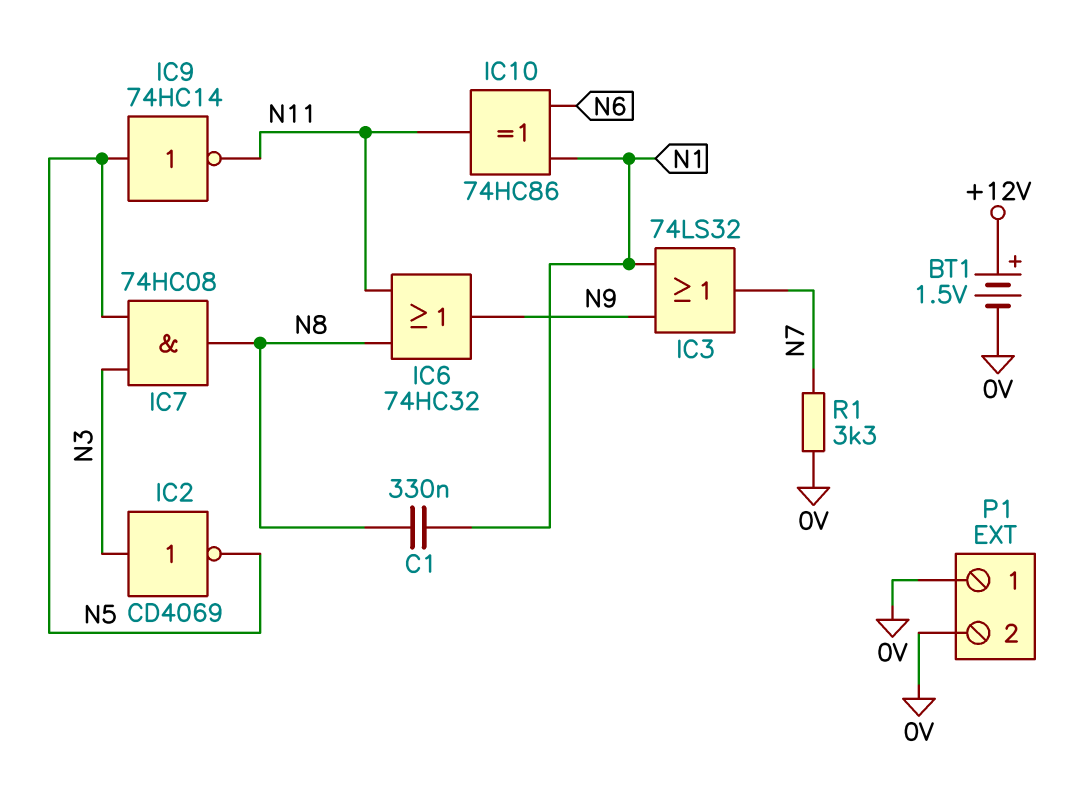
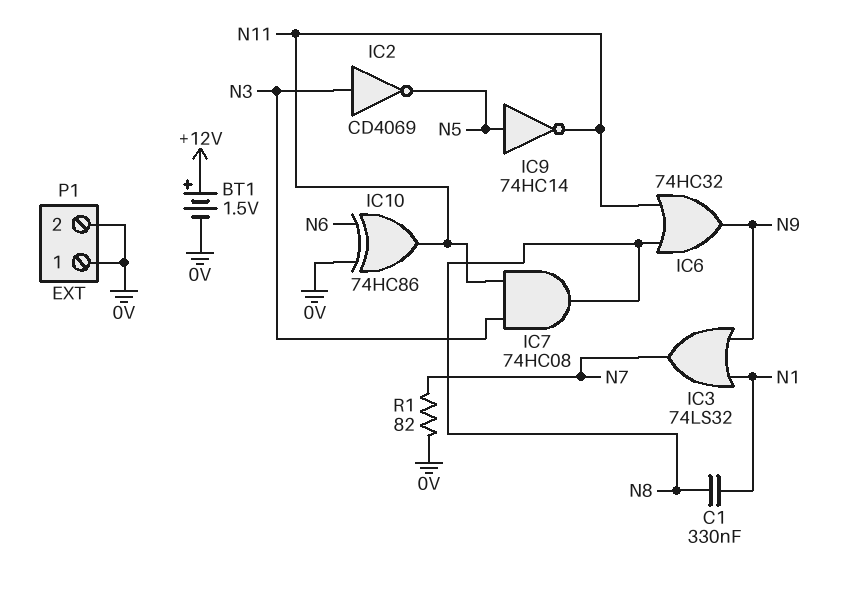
IC7: AND 74HC08 (in N3, in N5, out N8) -> AND 74HC08 (in N3, in N11, out N8)
IC10: XOR 74HC86 (in N1, in N6, out N11) -> XOR 74HC86 (in 0V, in N6, out N11)
R1: 3.3k (0V, N7) -> 82 (0V, N7)

